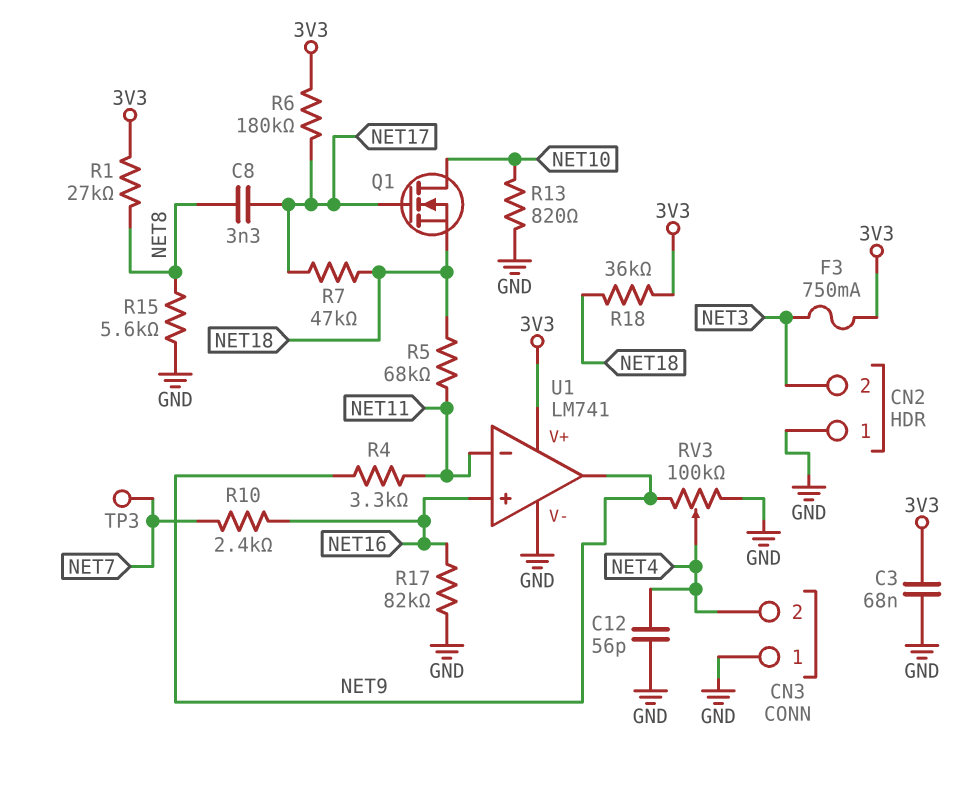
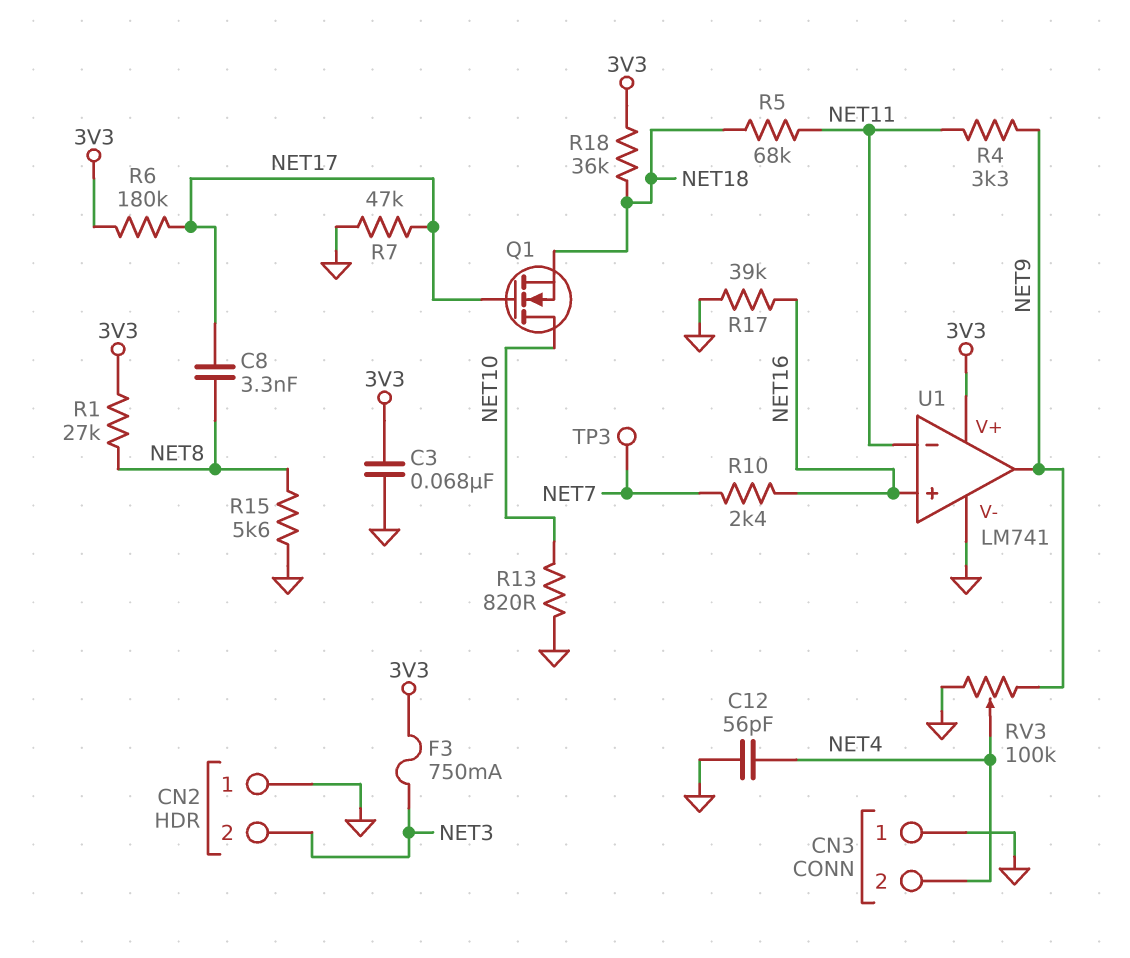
R7: 47k (NET17, NET18) -> 47k (GND, NET17)
R17: 82k (GND, NET16) -> 39k (GND, NET16)

